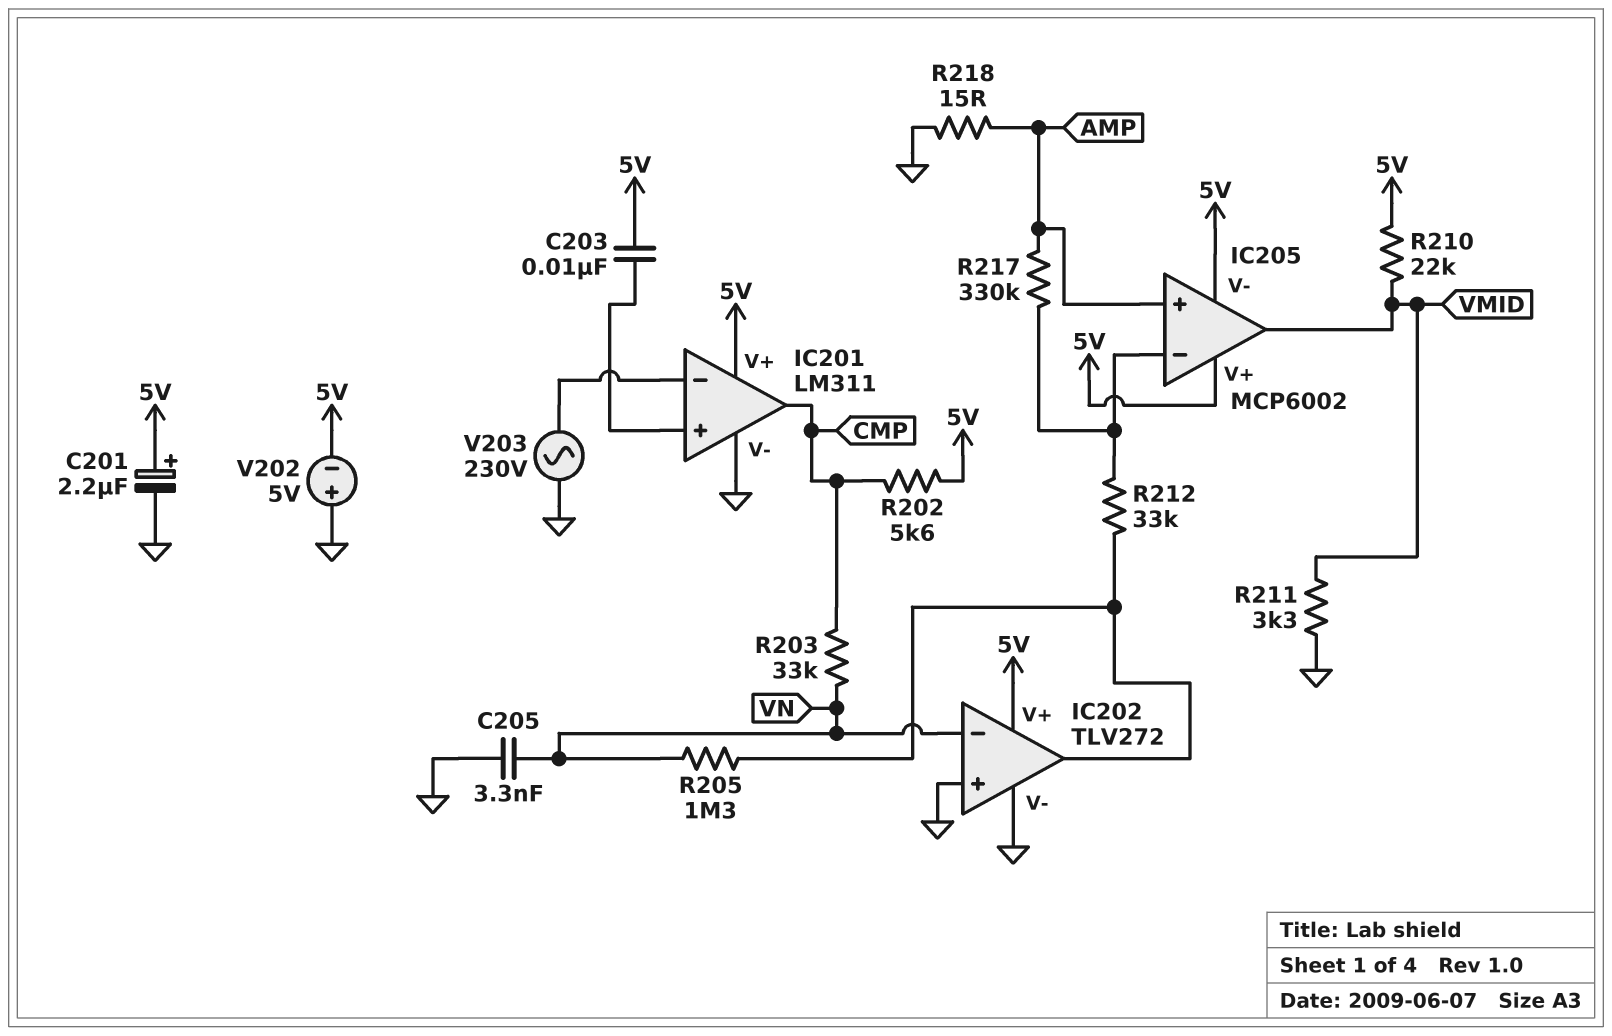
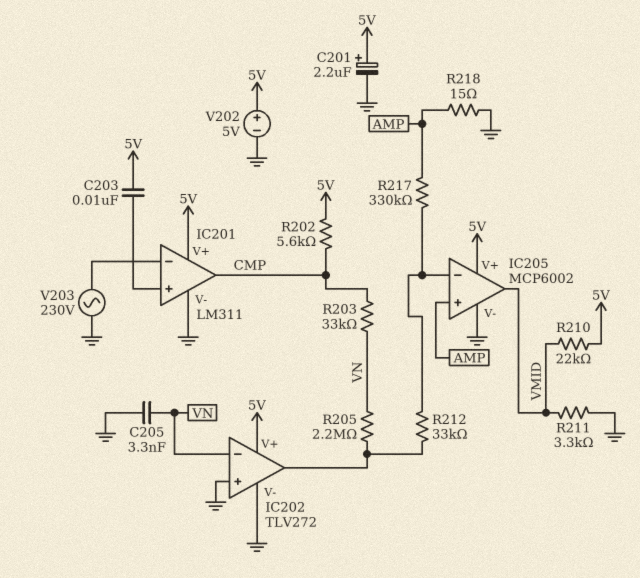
IC205 pin V-: 5V -> GND
R205: 1.3M (IC202/out, VN) -> 2.2M (IC202/out, VN)
V202: 5V (plus GND, minus 5V) -> 5V (plus 5V, minus GND)

